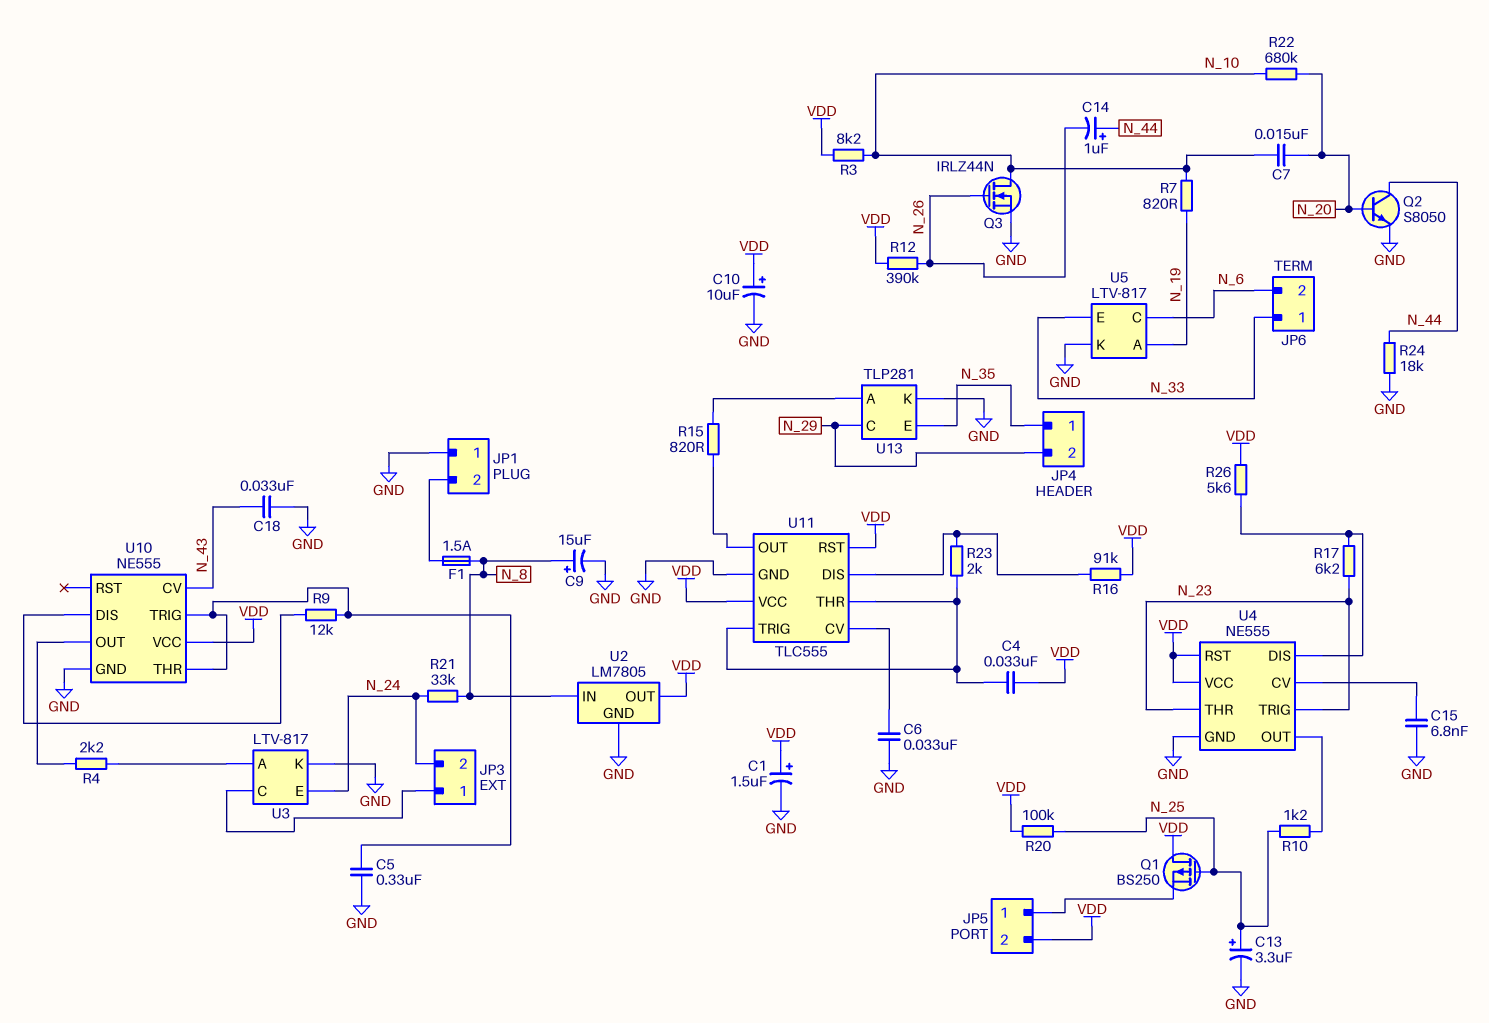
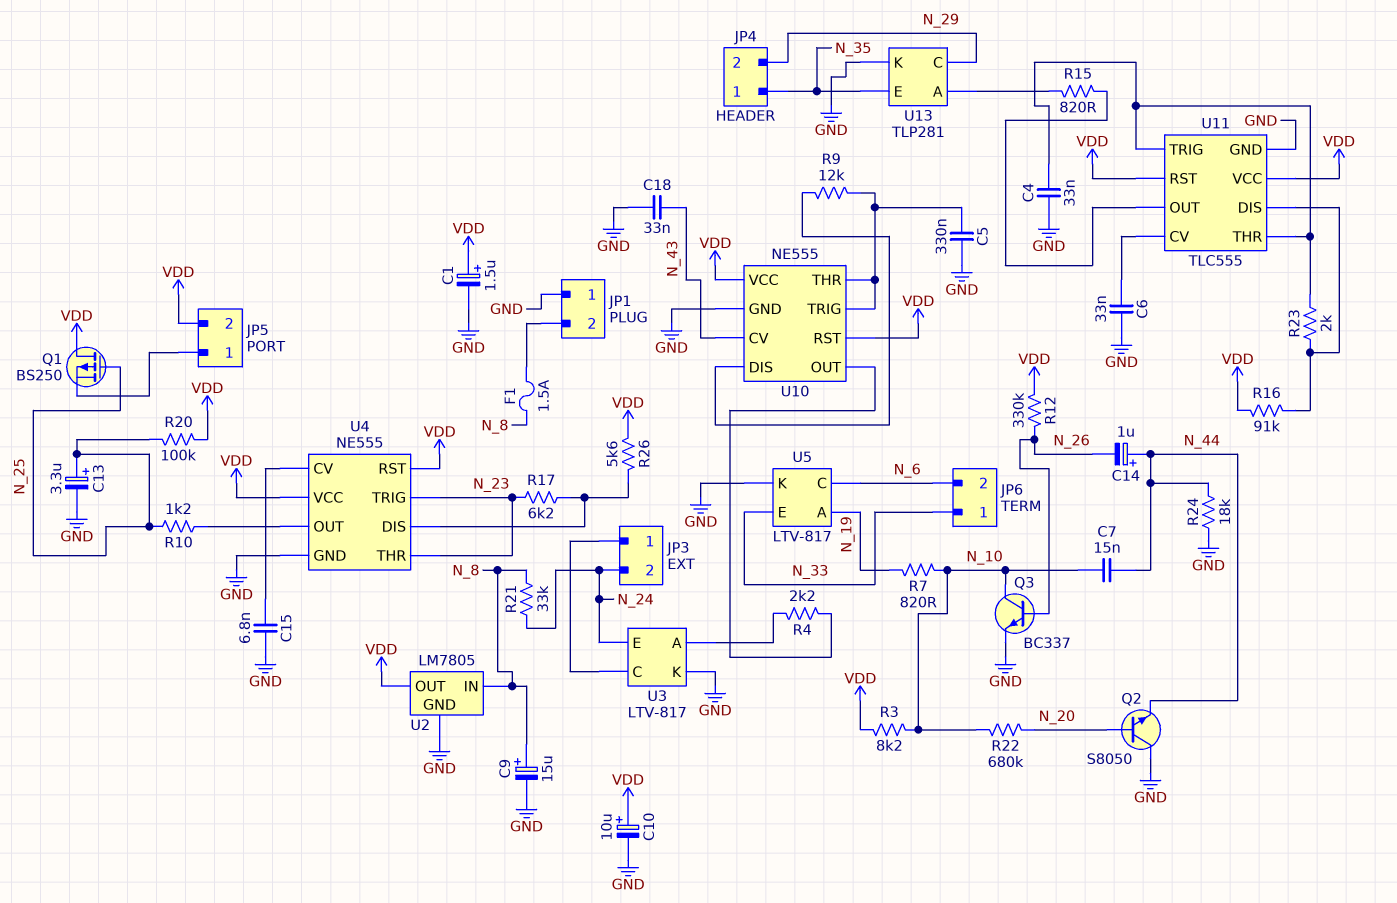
C4: 33nF (U11/THR, VDD) -> 33nF (GND, U11/THR)
C7: 15nF (N_10, N_20) -> 15nF (N_10, N_44)
Q2: NPN S8050 (B N_20, C N_44, E GND) -> NPN S8050 (B N_20, C GND, E N_44)
Q3: NMOS IRLZ44N (G N_26, D N_10, S GND) -> NPN BC337 (B N_26, C N_10, E GND)
R12: 390k (N_26, VDD) -> 330k (N_26, VDD)
U10 pin RST: none -> VDD

